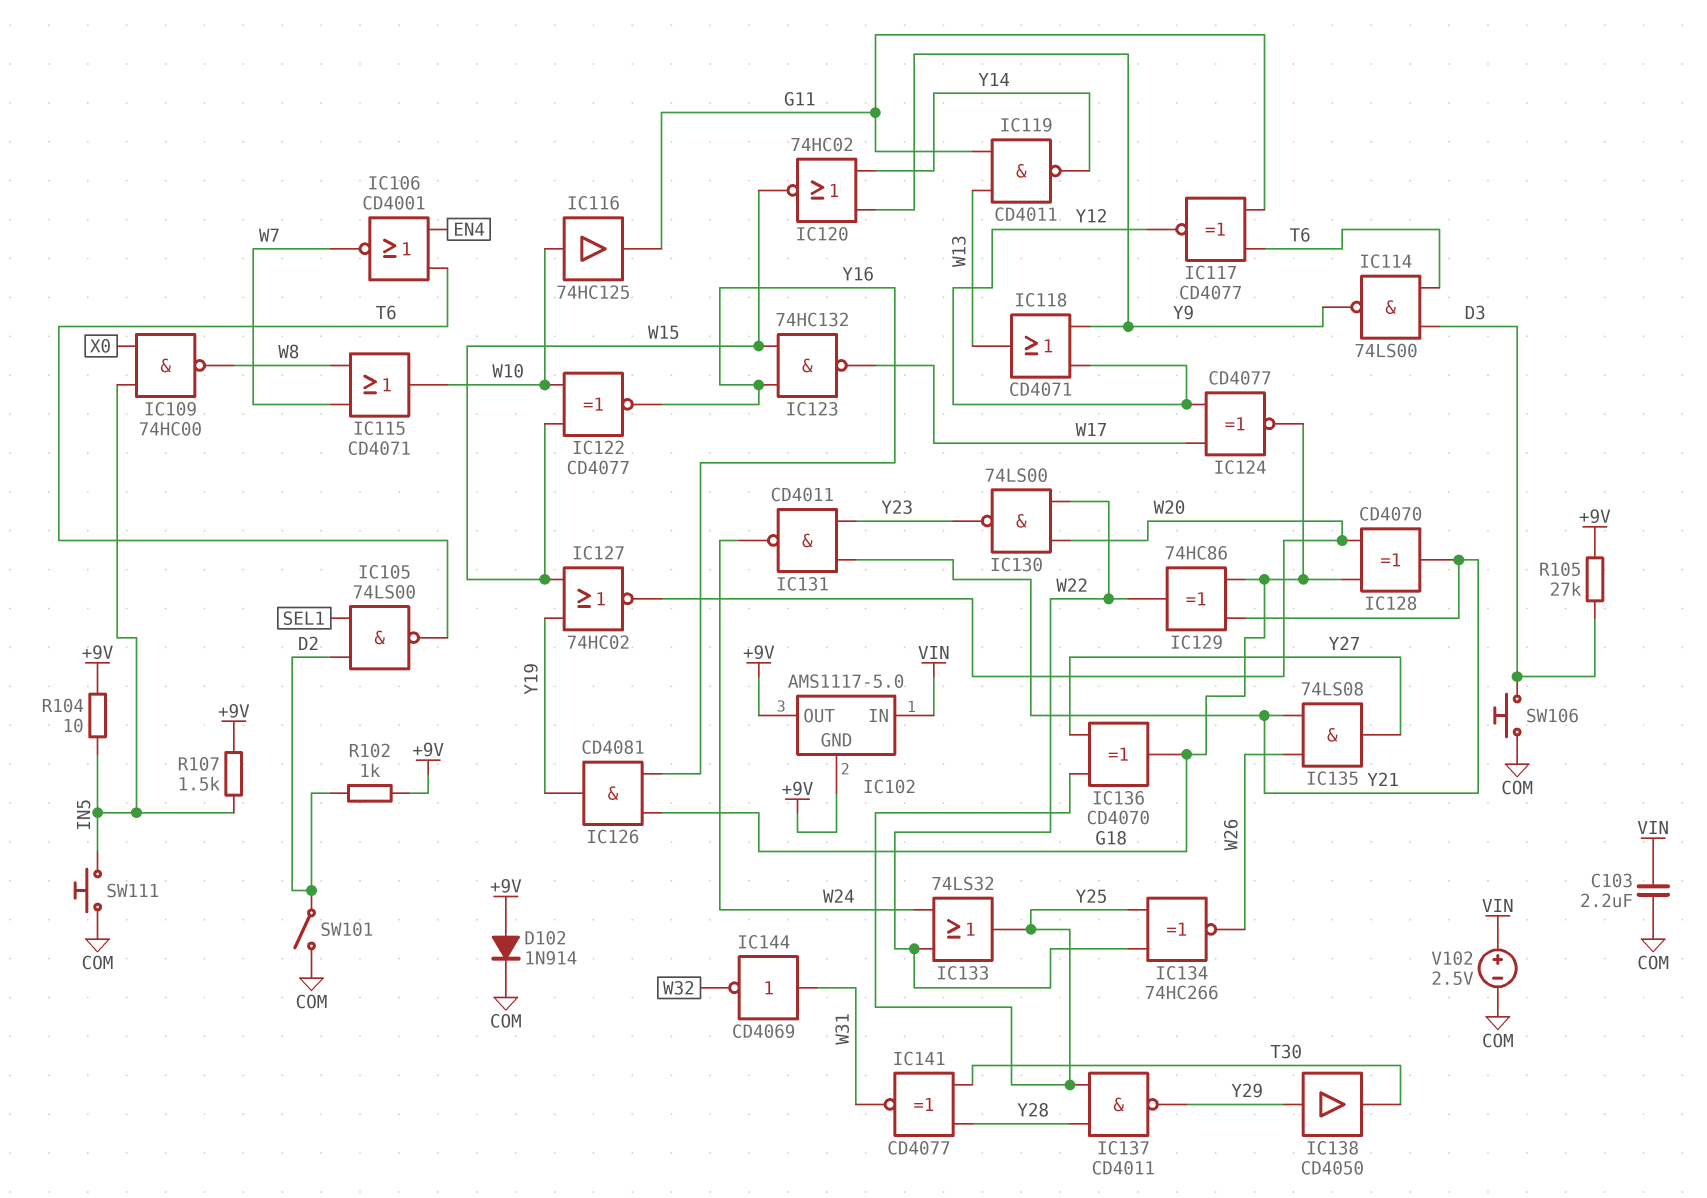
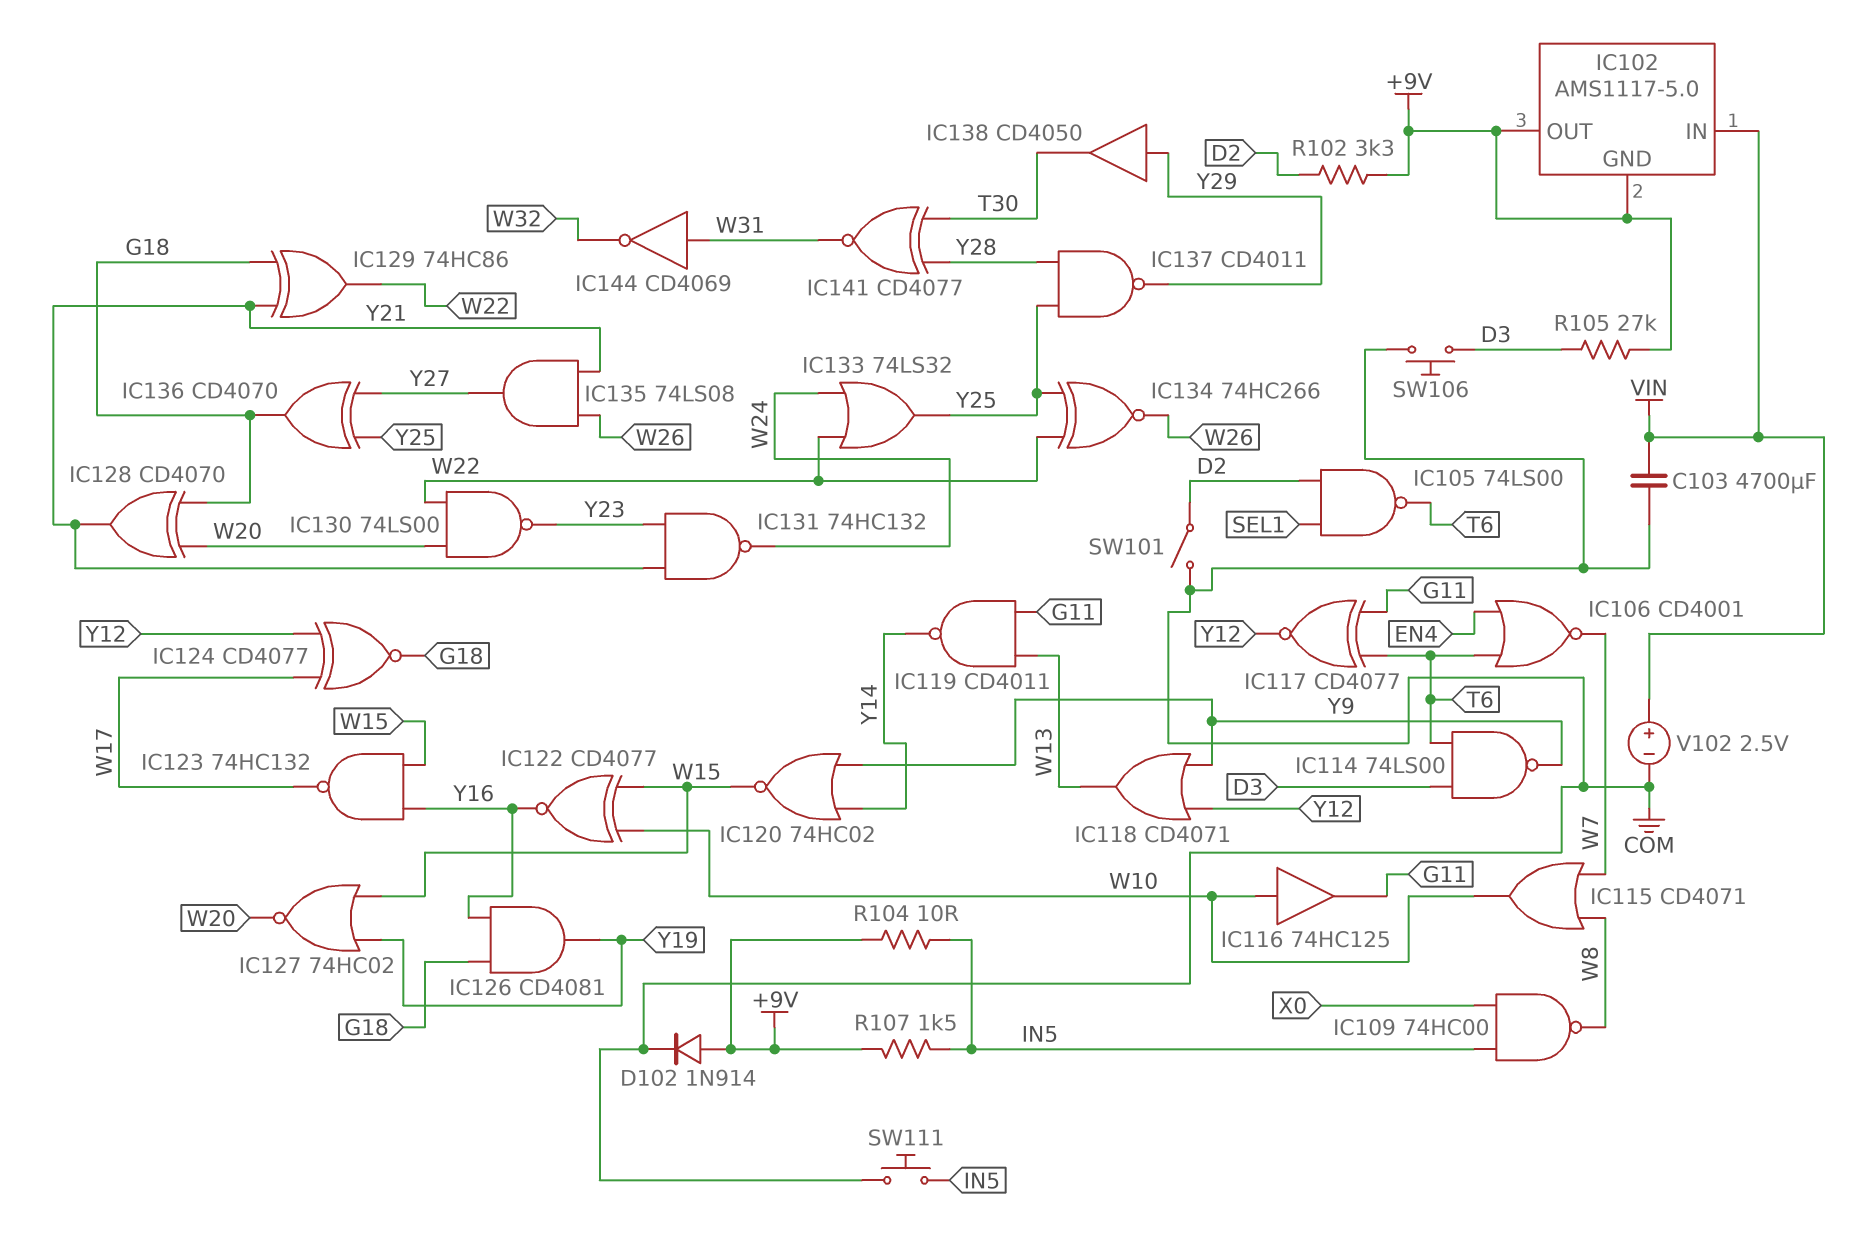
C103: 2.2uF (COM, VIN) -> 4700uF (COM, VIN)
IC131: NAND CD4011 (in Y21, in Y23, out W24) -> NAND 74HC132 (in Y21, in Y23, out W24)
R102: 1k (+9V, D2) -> 3.3k (+9V, D2)

